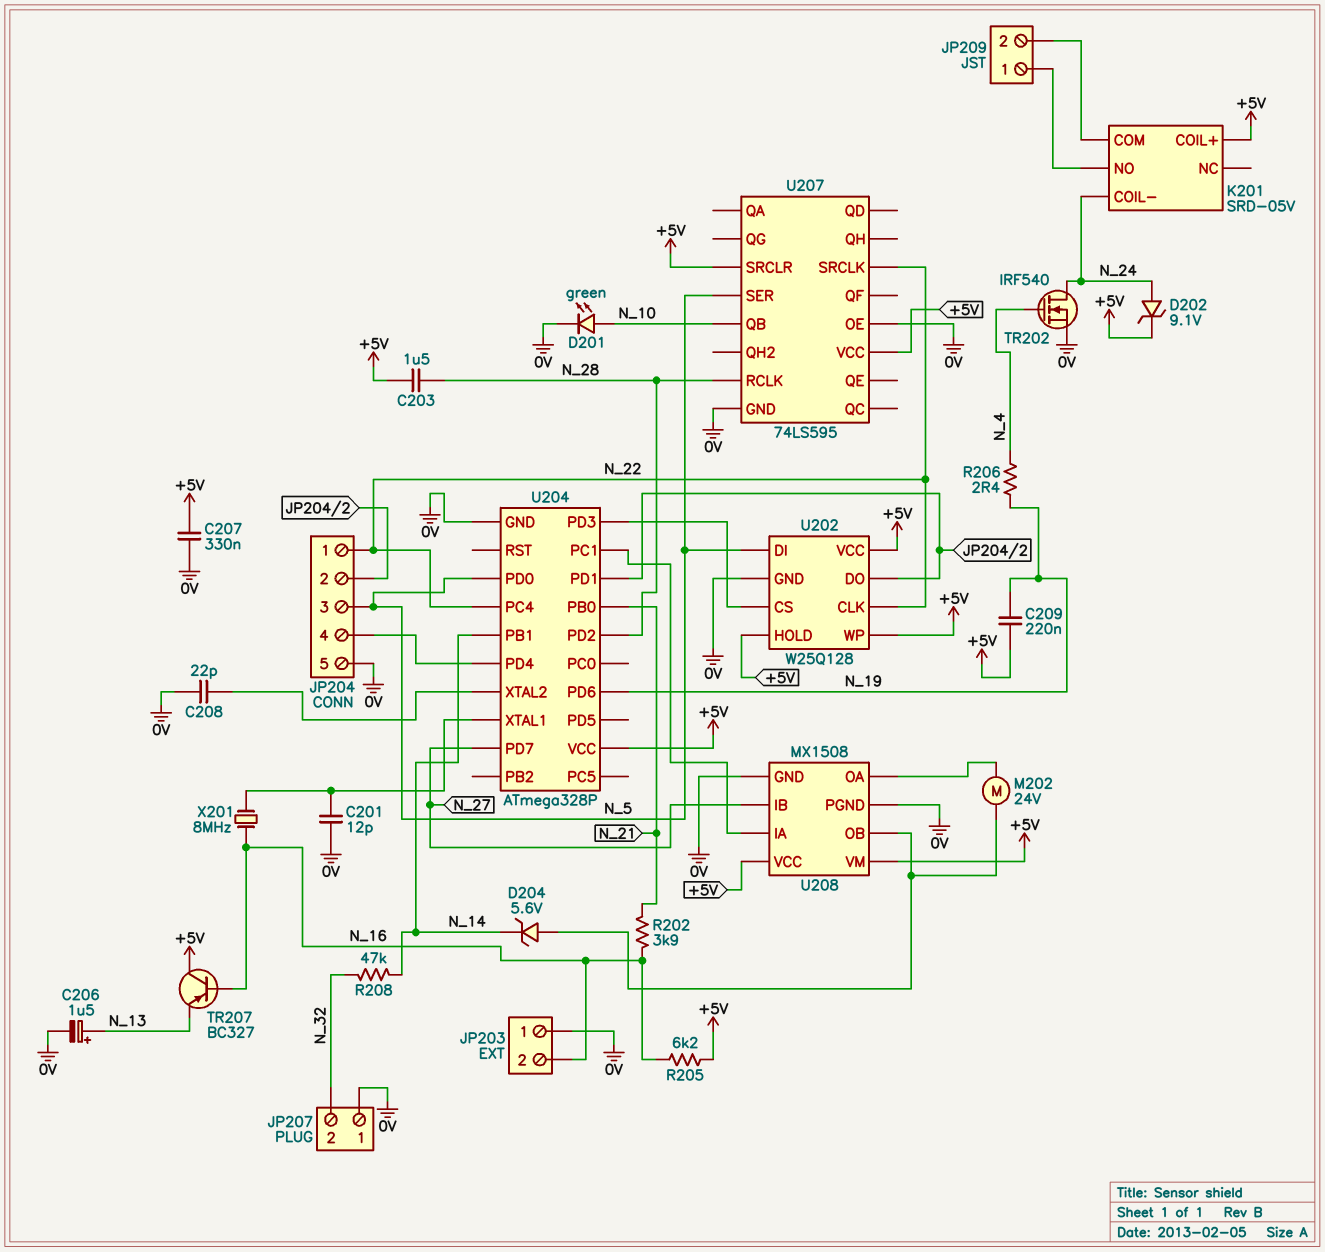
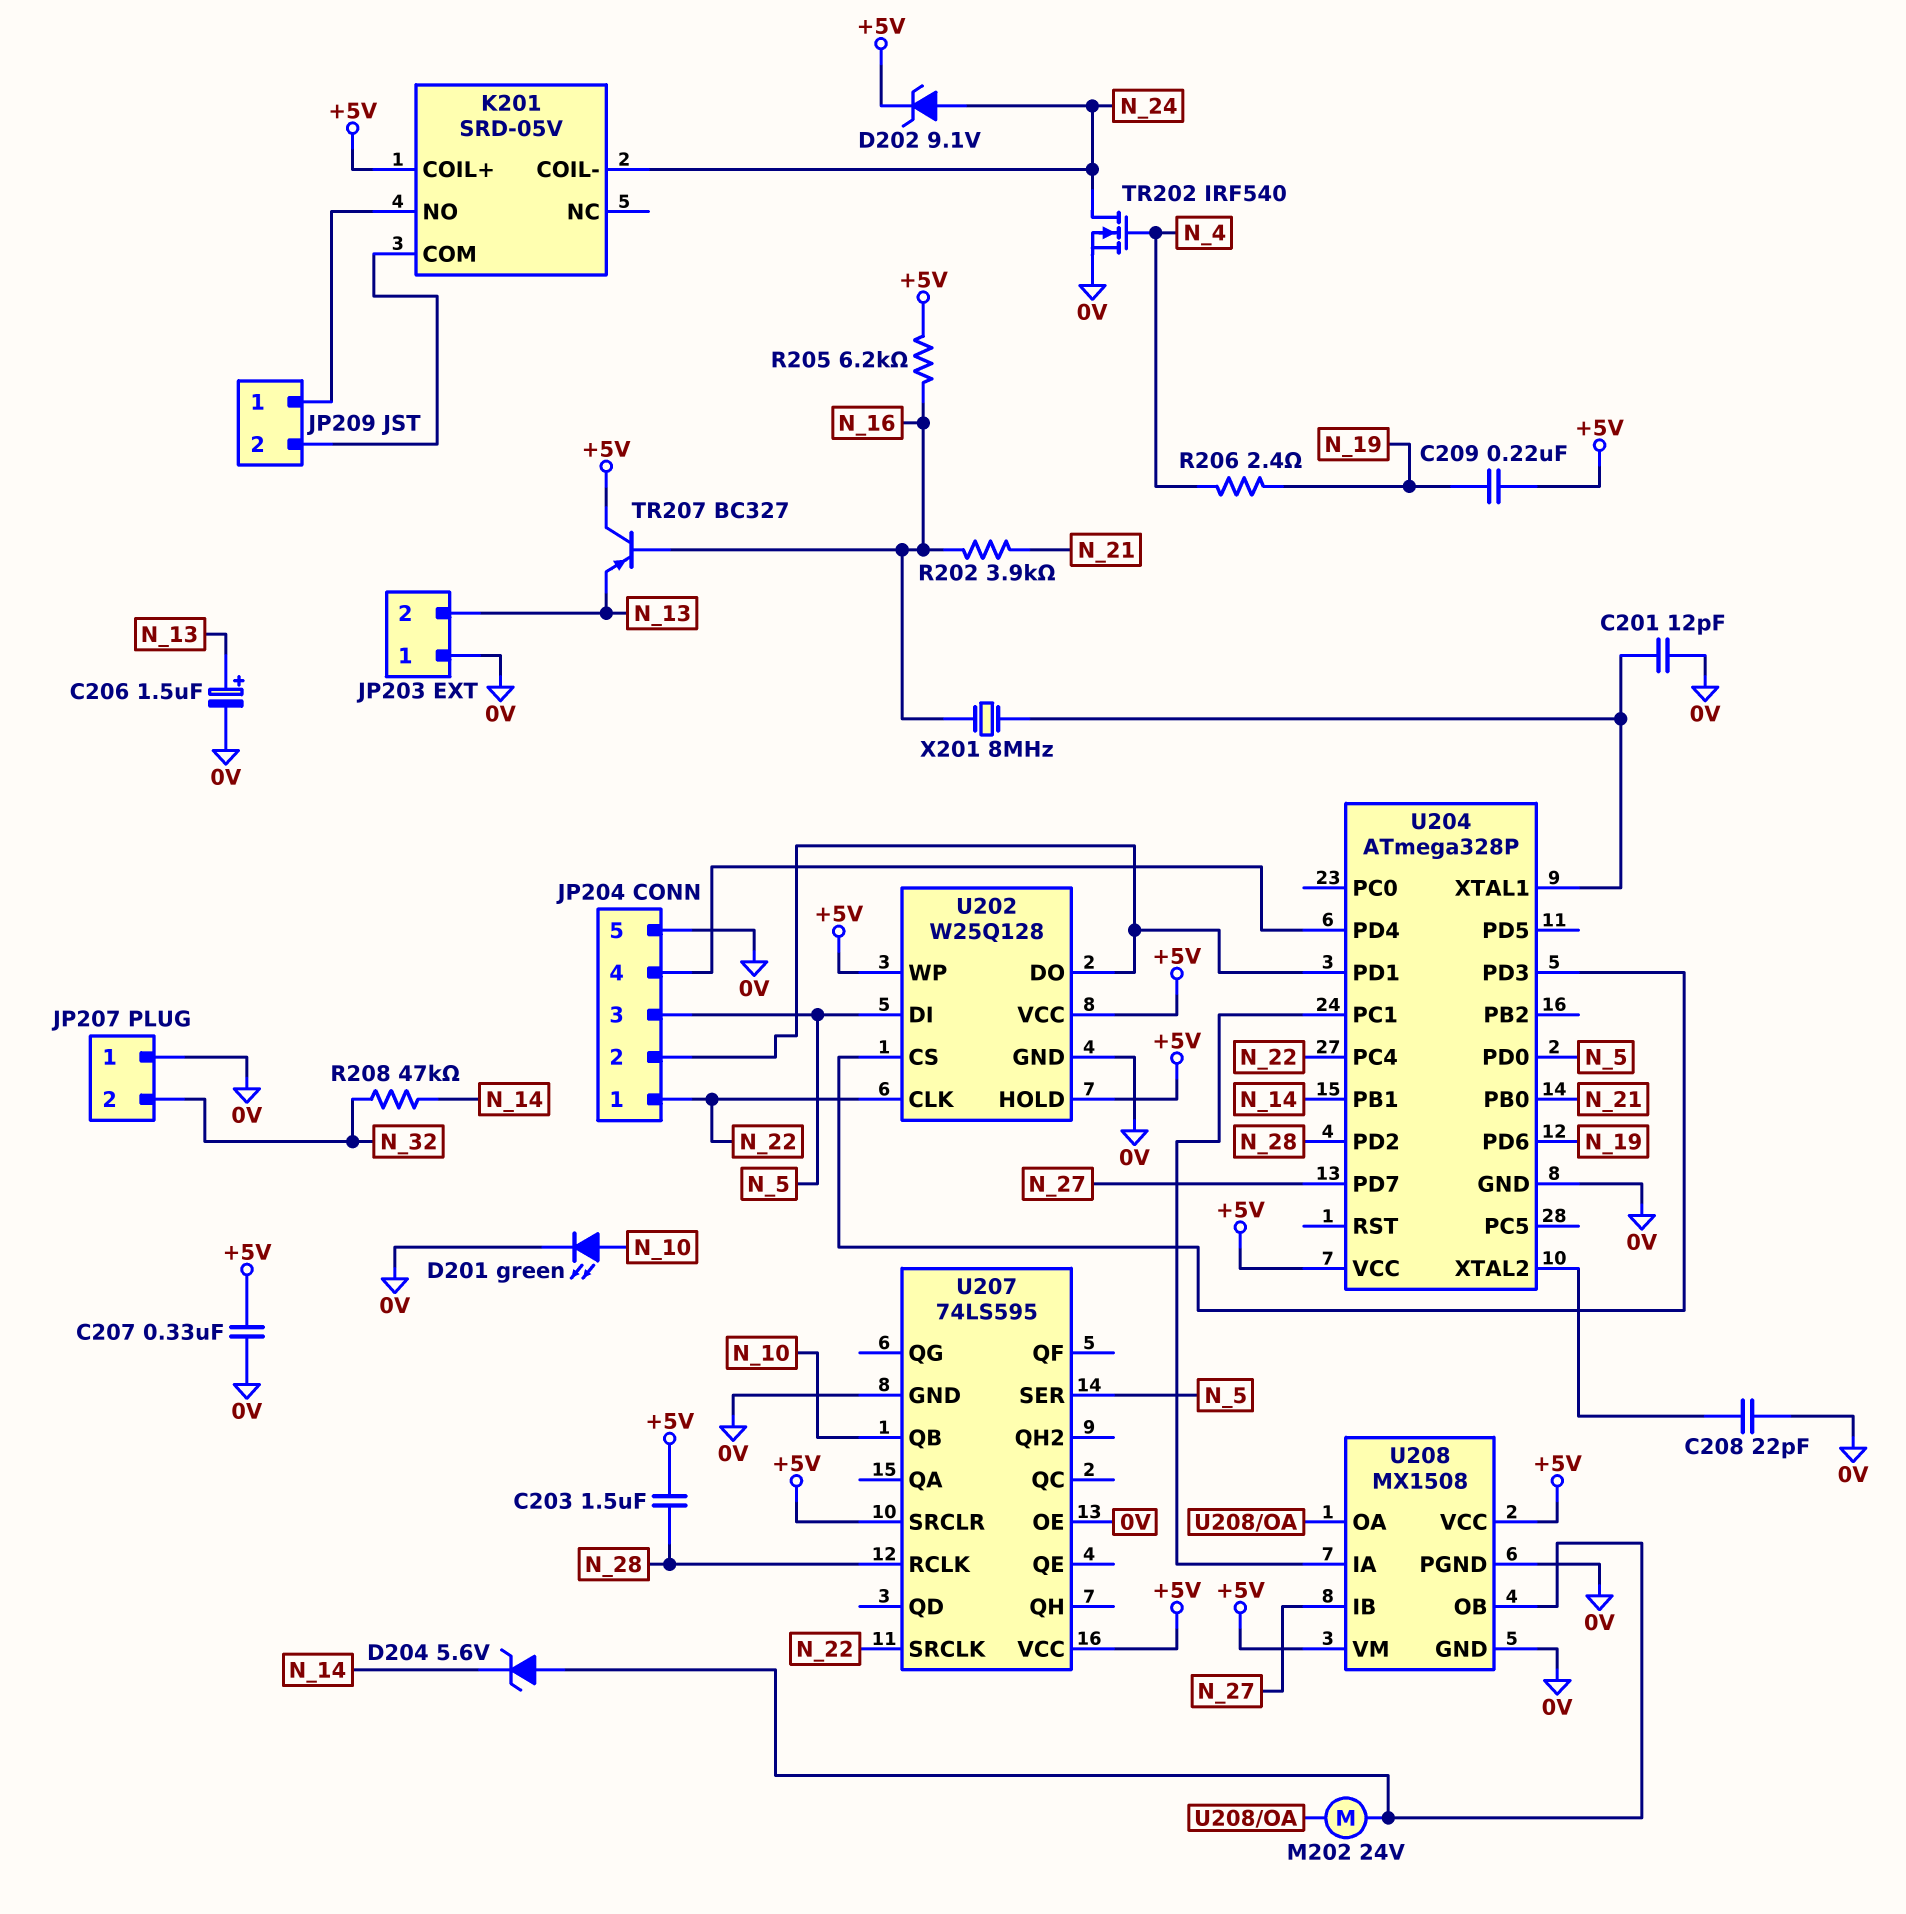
JP203 pin 2: N_16 -> N_13

